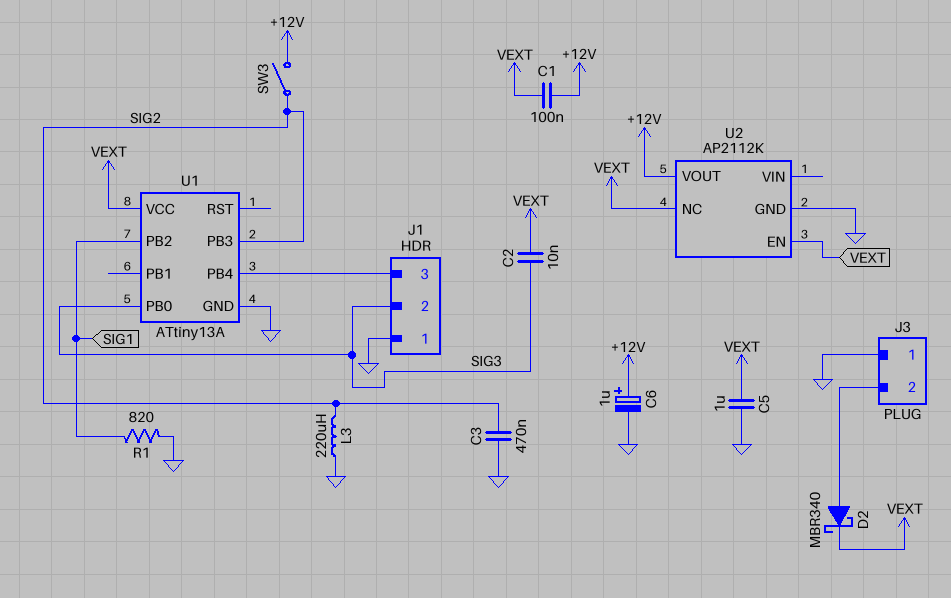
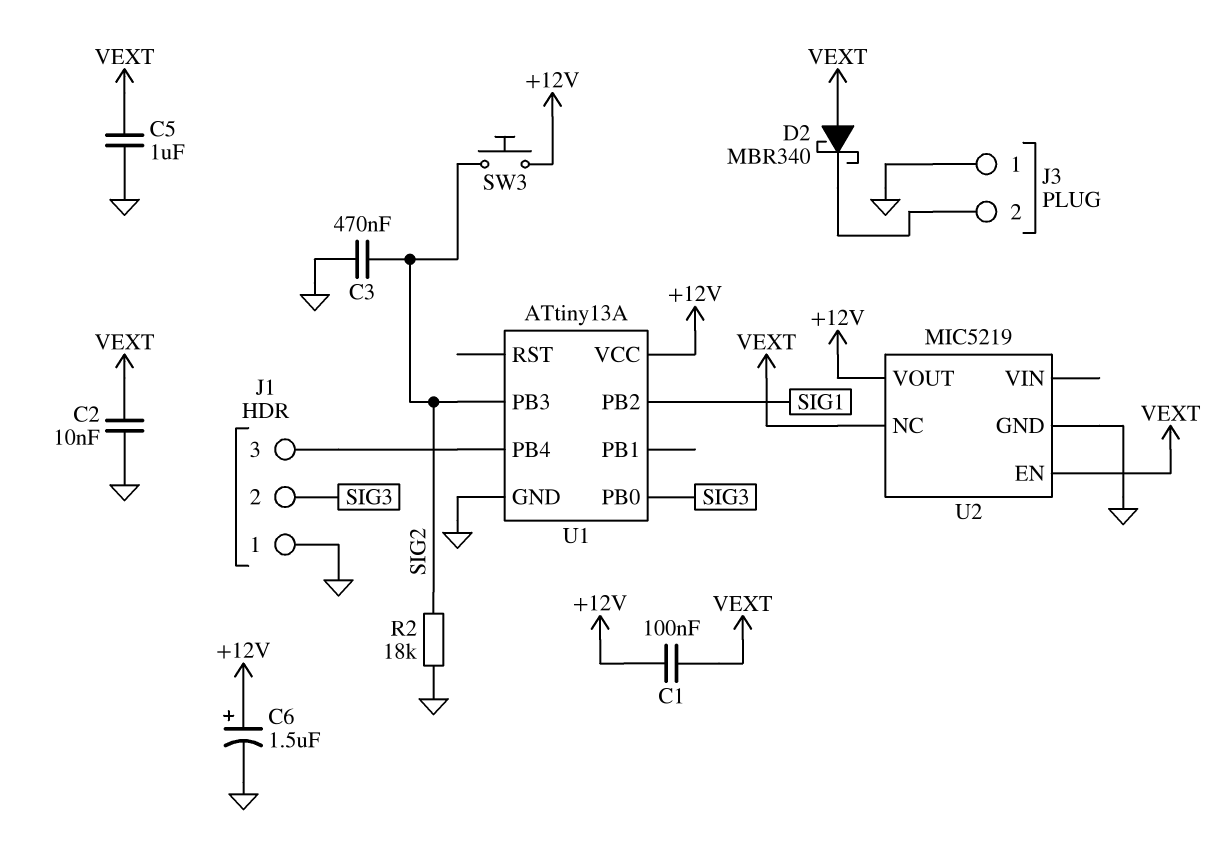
C2: 10nF (SIG3, VEXT) -> 10nF (GND, VEXT)
C6: 1uF (plus +12V, minus GND) -> 1.5uF (plus +12V, minus GND)
D2: schottky MBR340 (A J3/2, K VEXT) -> schottky MBR340 (A VEXT, K J3/2)
L3: 220uH (GND, SIG2) -> none
R1: 820 (GND, SIG1) -> none
R2: none -> 18k (GND, SIG2)
SW3: switch (+12V, SIG2) -> button (+12V, SIG2)
U1 pin VCC: VEXT -> +12V
U2: AP2112K -> MIC5219

